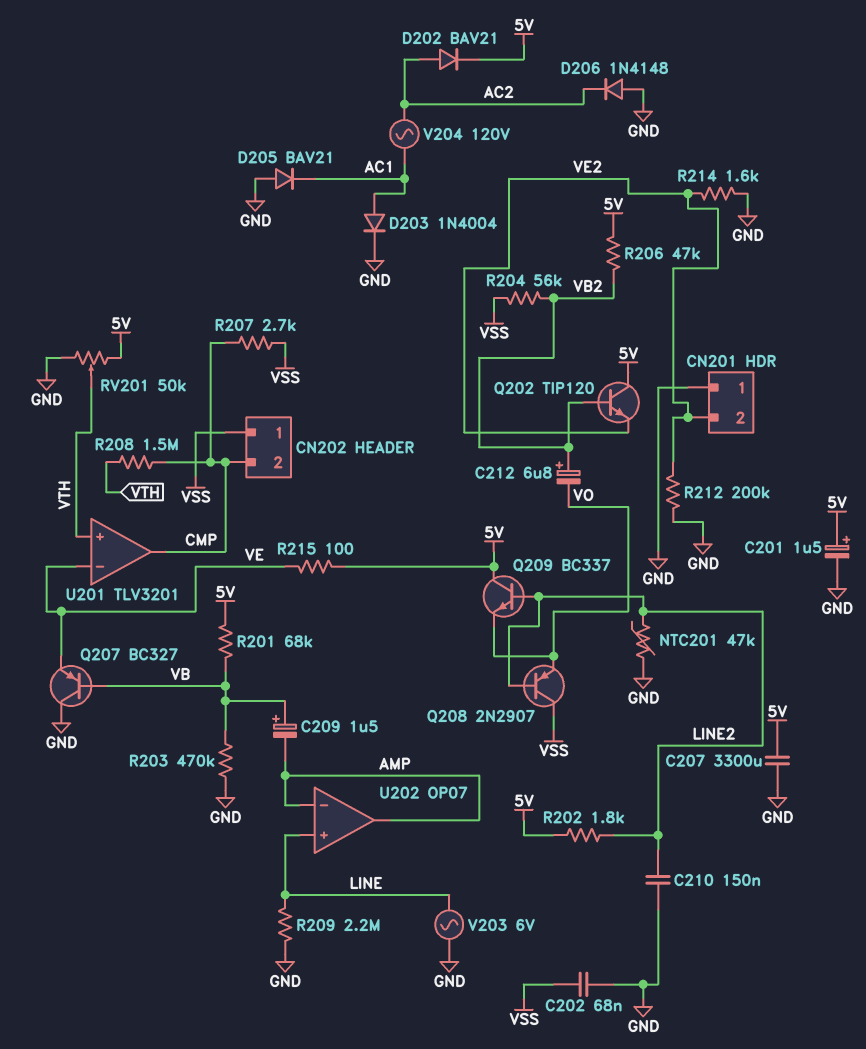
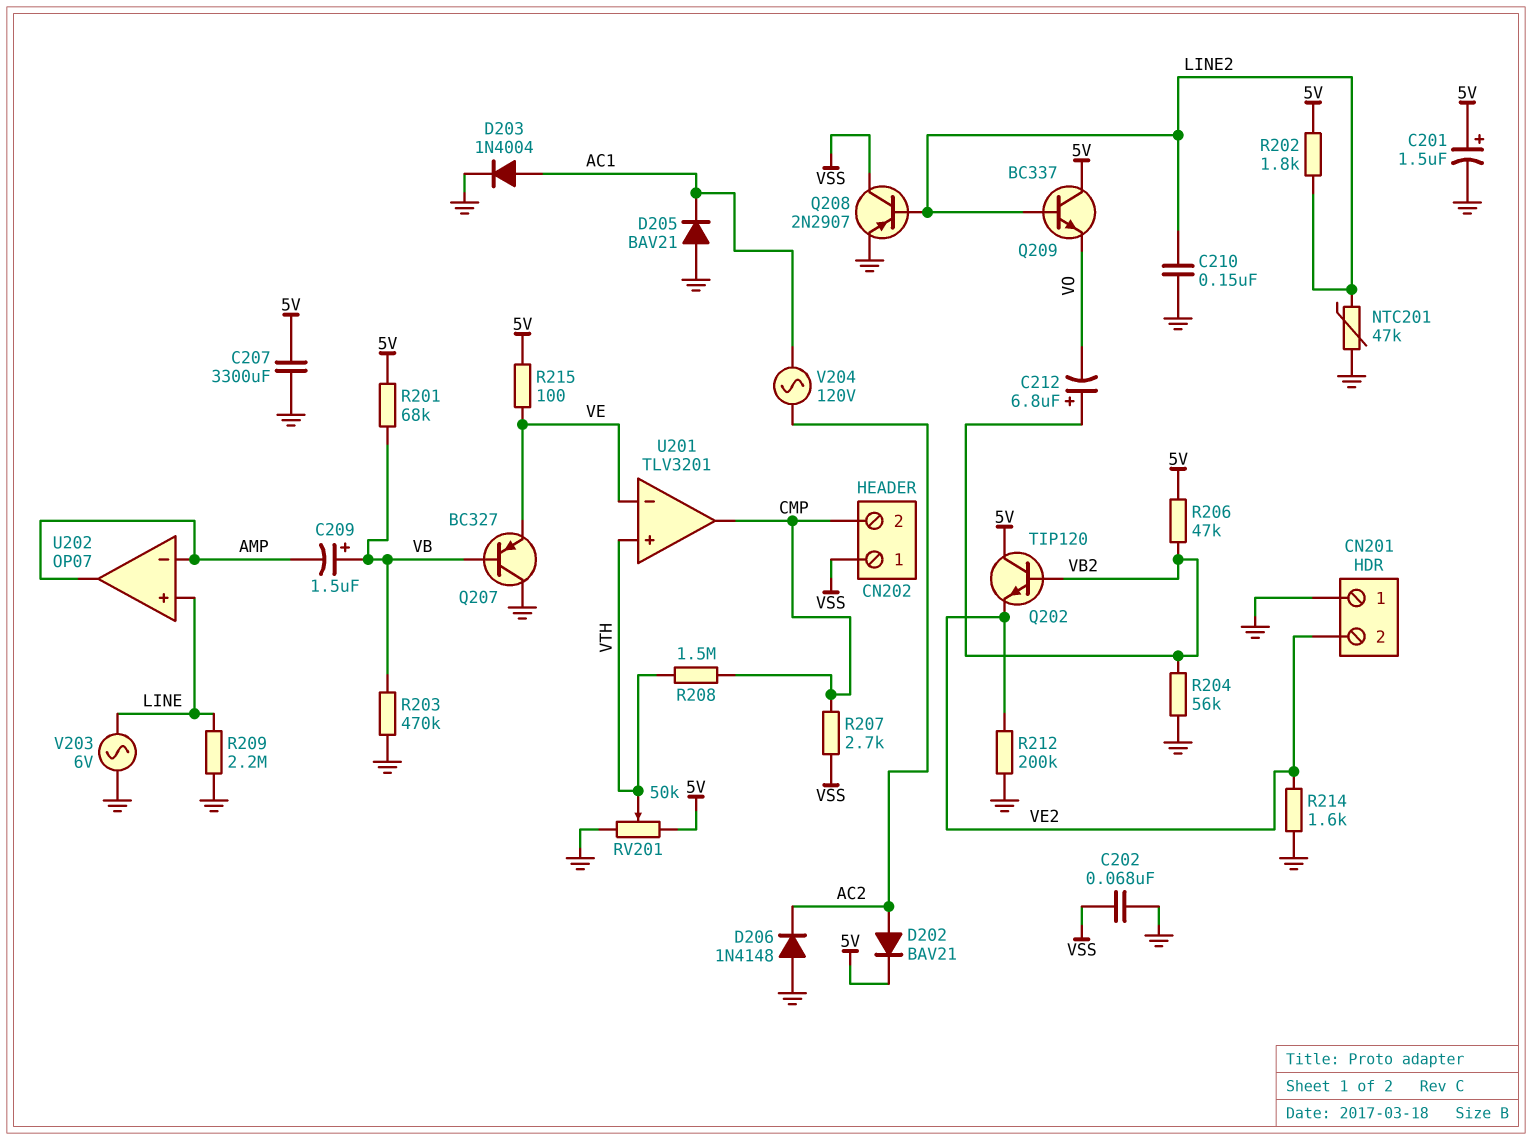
Q208: PNP 2N2907 (B LINE2, C VSS, E VO) -> PNP 2N2907 (B LINE2, C VSS, E GND)
R204: 56k (VB2, VSS) -> 56k (GND, VB2)

